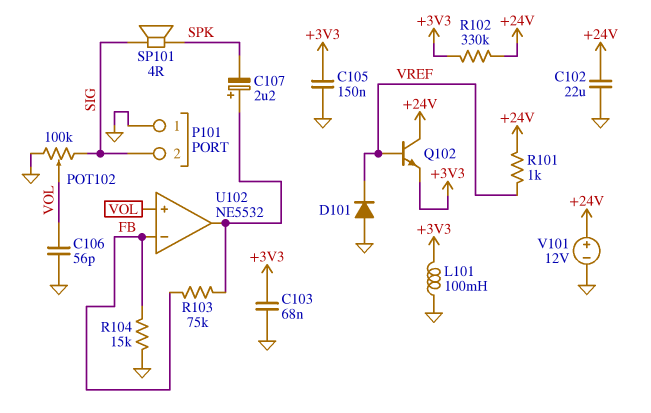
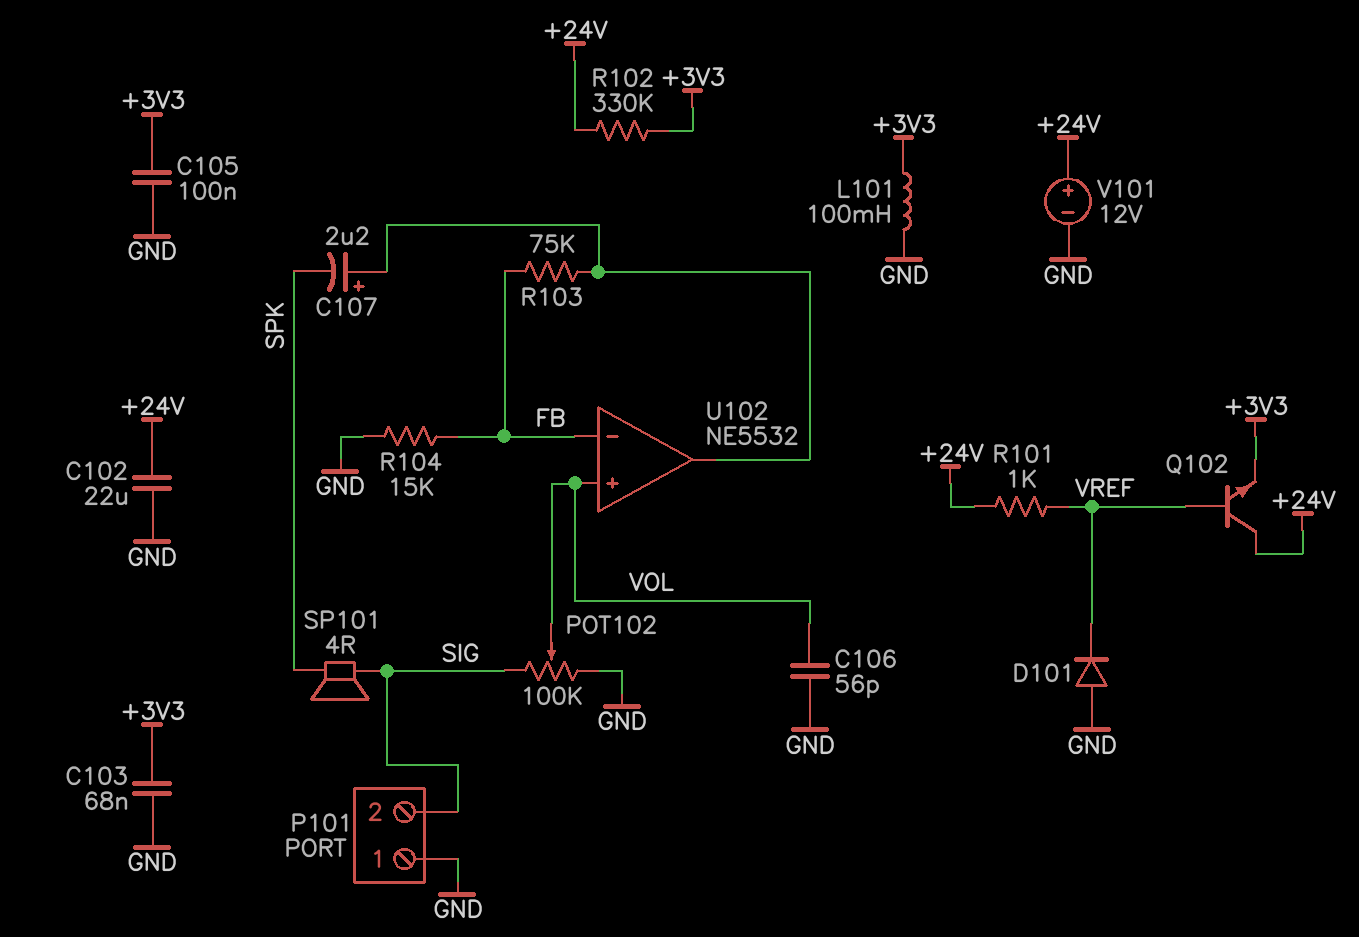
C105: 150nF (+3V3, GND) -> 100nF (+3V3, GND)

